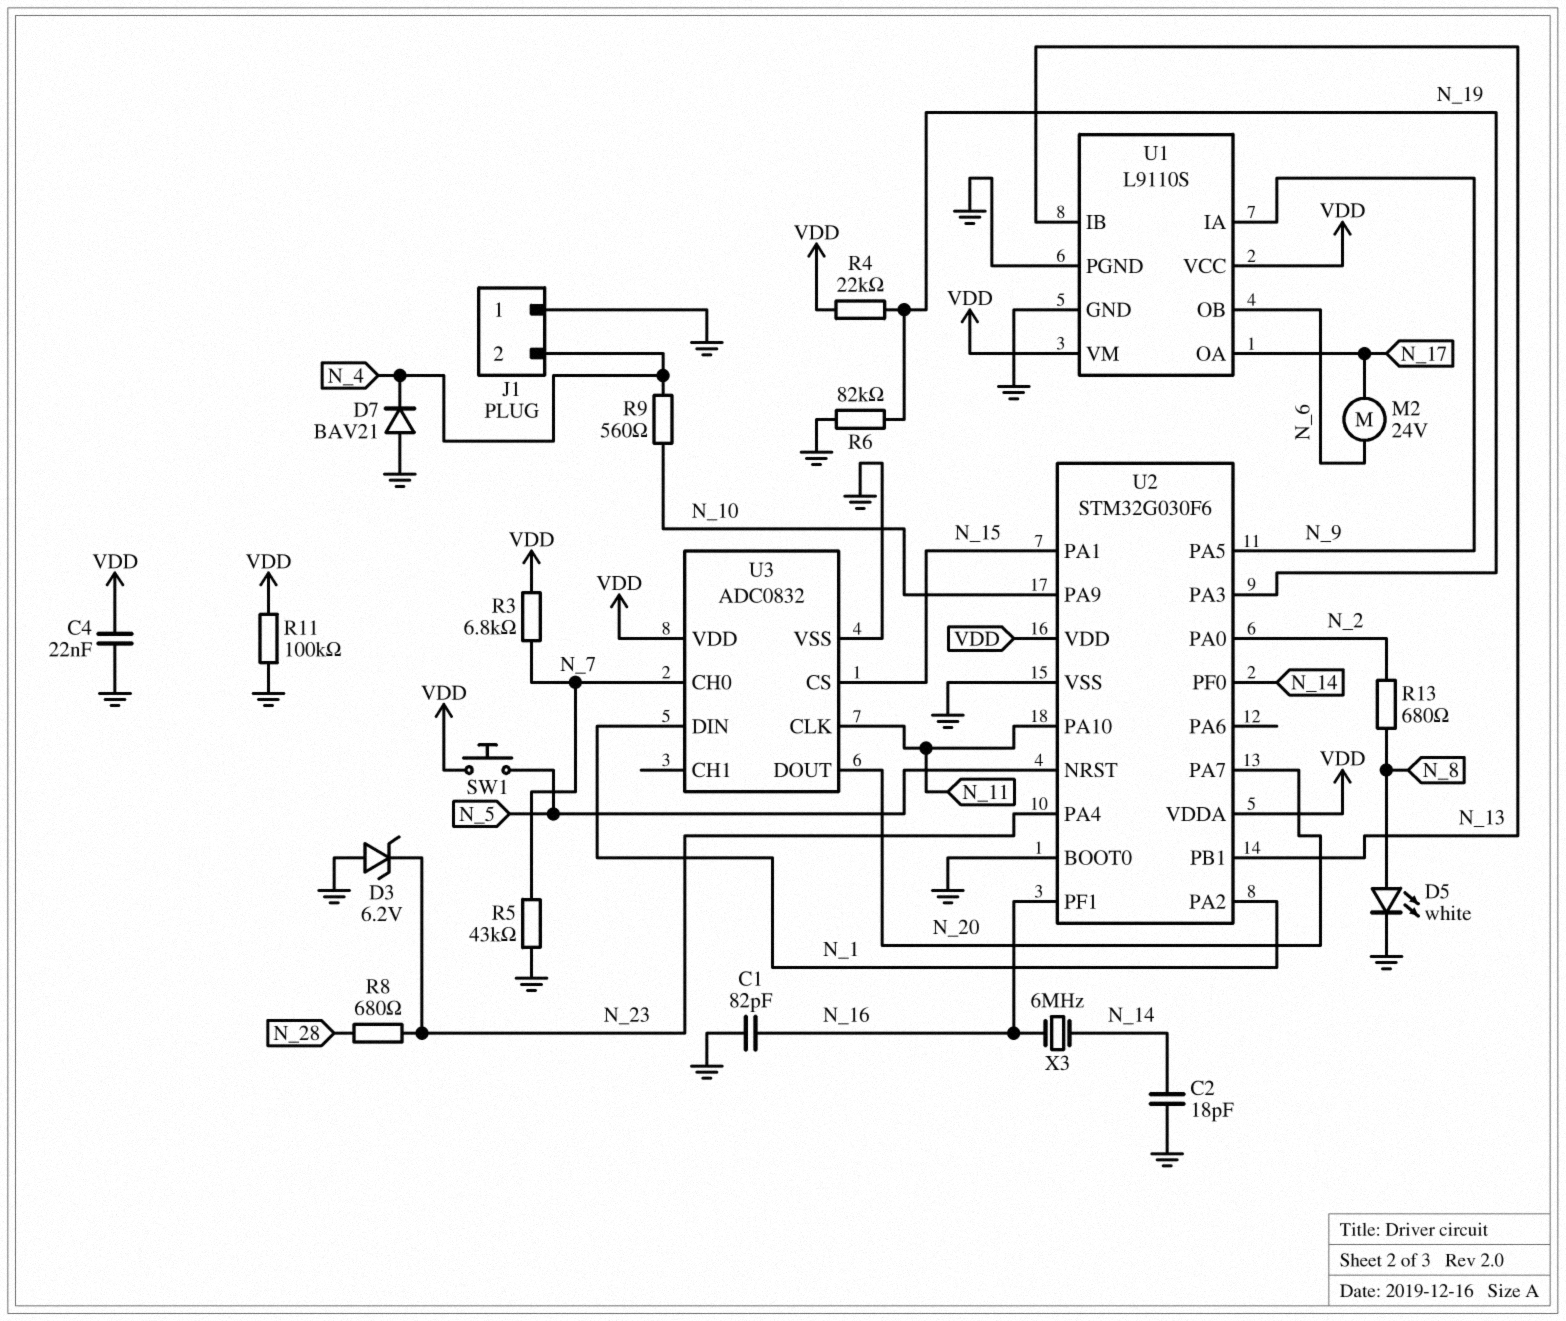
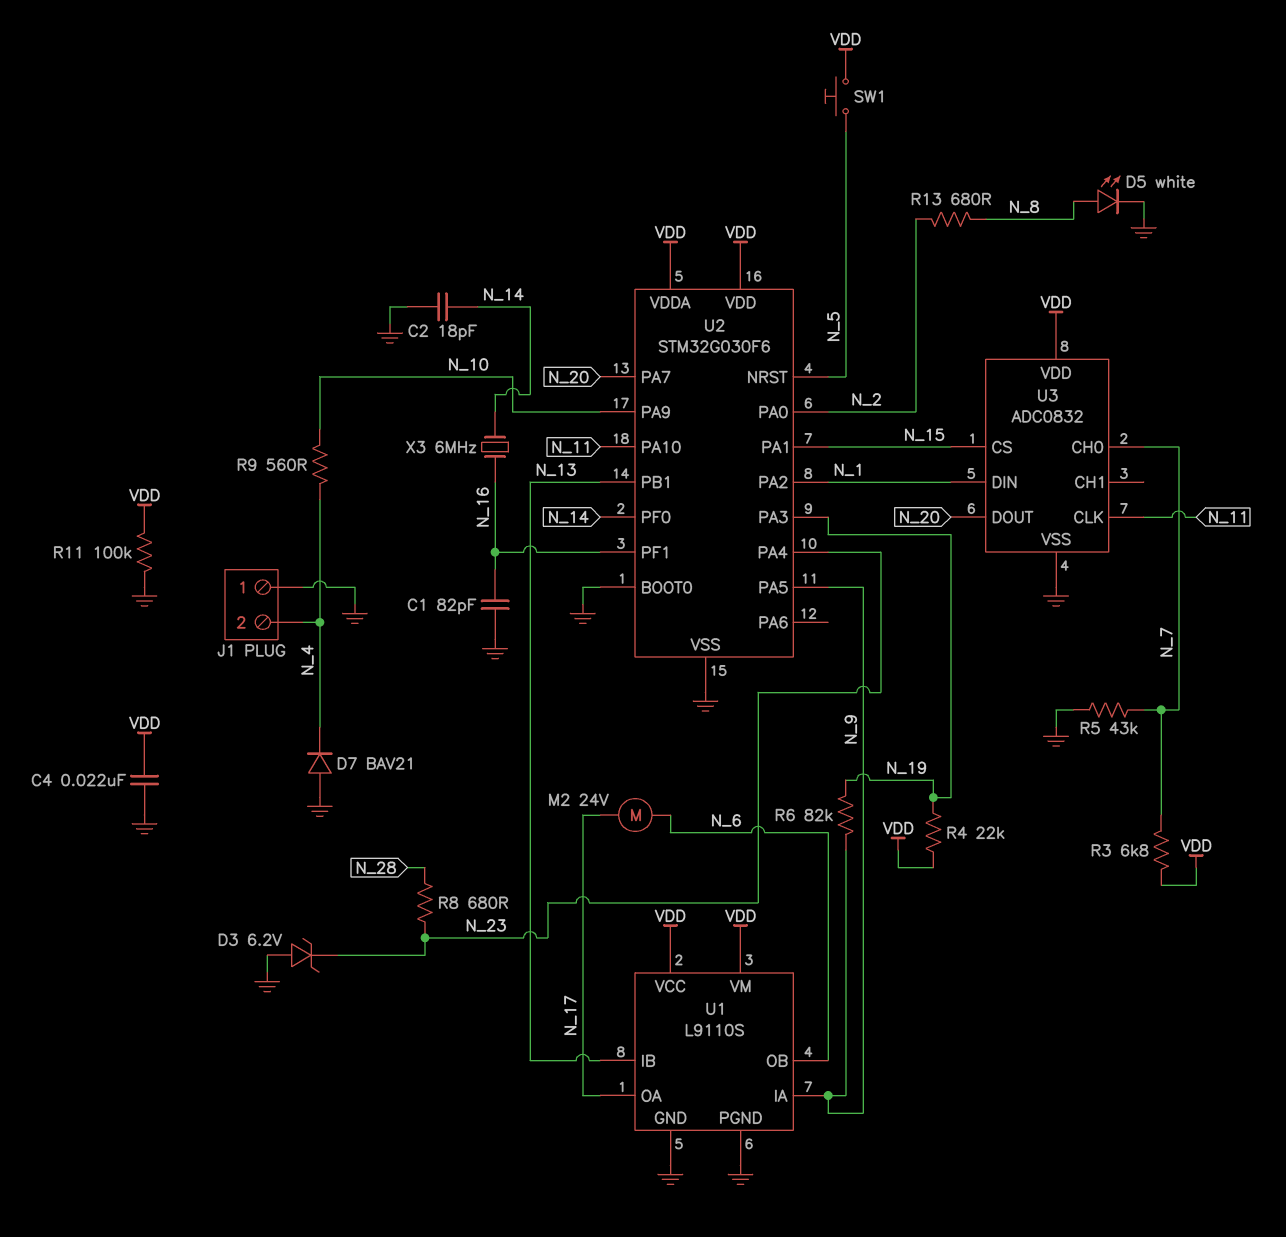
R6: 82k (GND, N_19) -> 82k (N_9, N_19)

